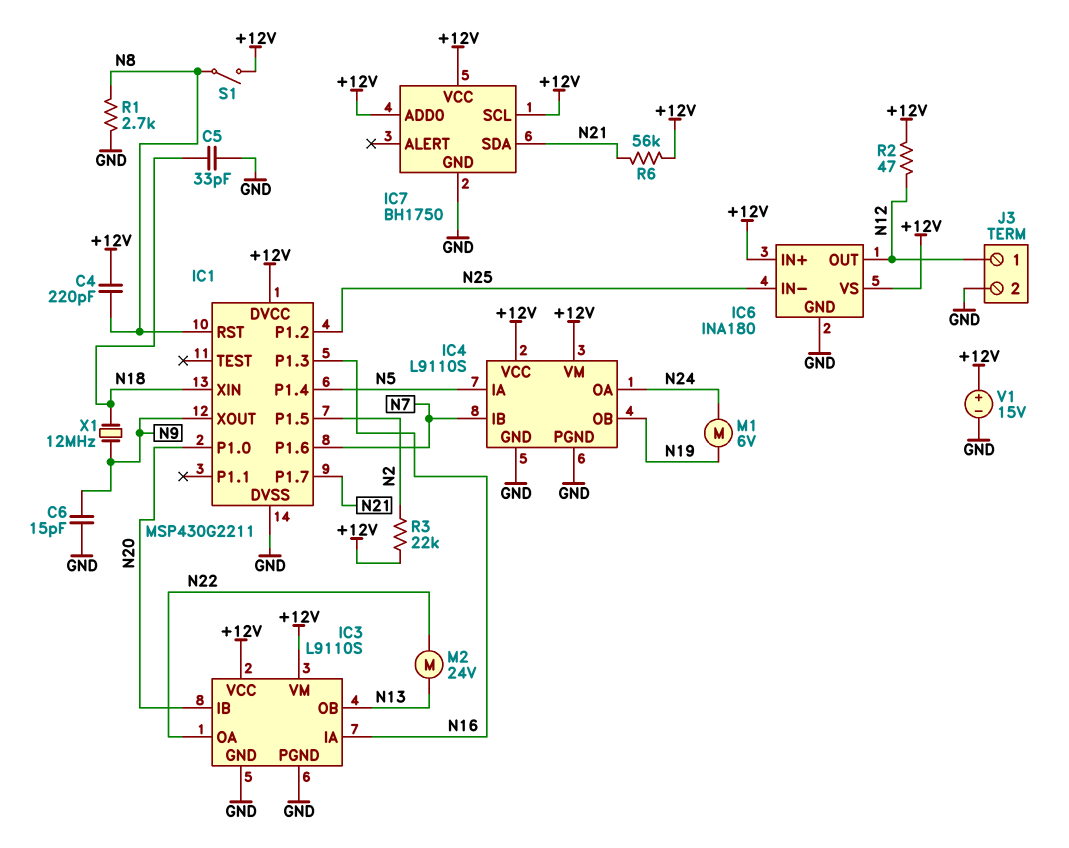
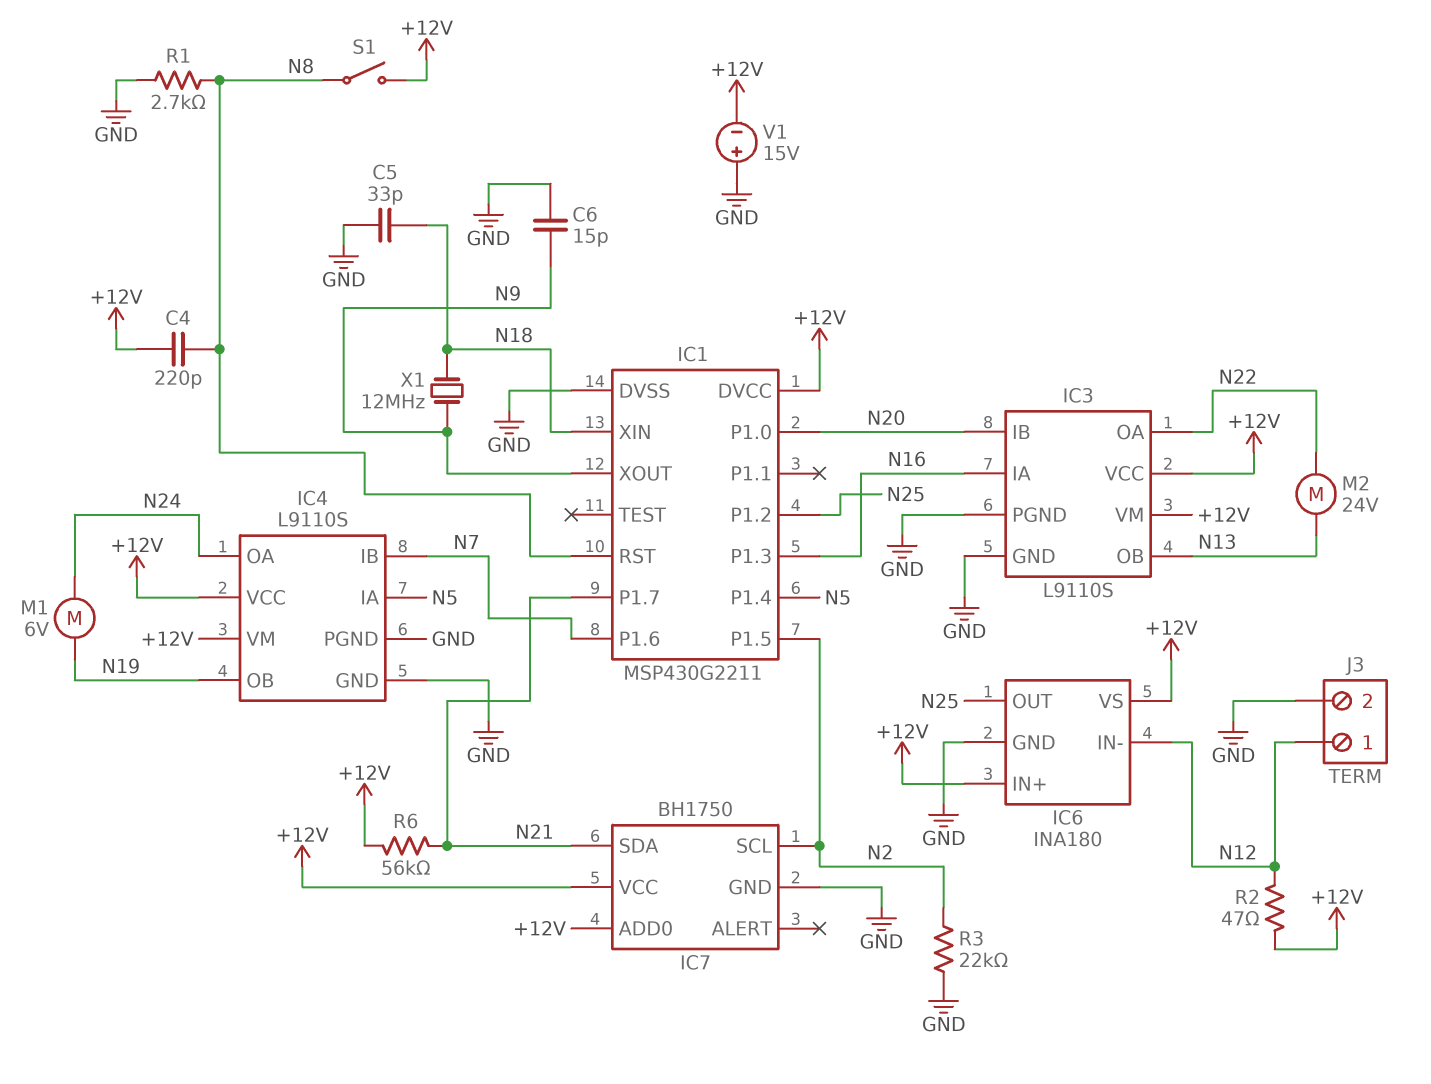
IC6 pin IN-: N25 -> N12
IC6 pin OUT: N12 -> N25
IC7 pin SCL: +12V -> N2
R3: 22k (+12V, N2) -> 22k (GND, N2)
V1: 15V (plus +12V, minus GND) -> 15V (plus GND, minus +12V)

